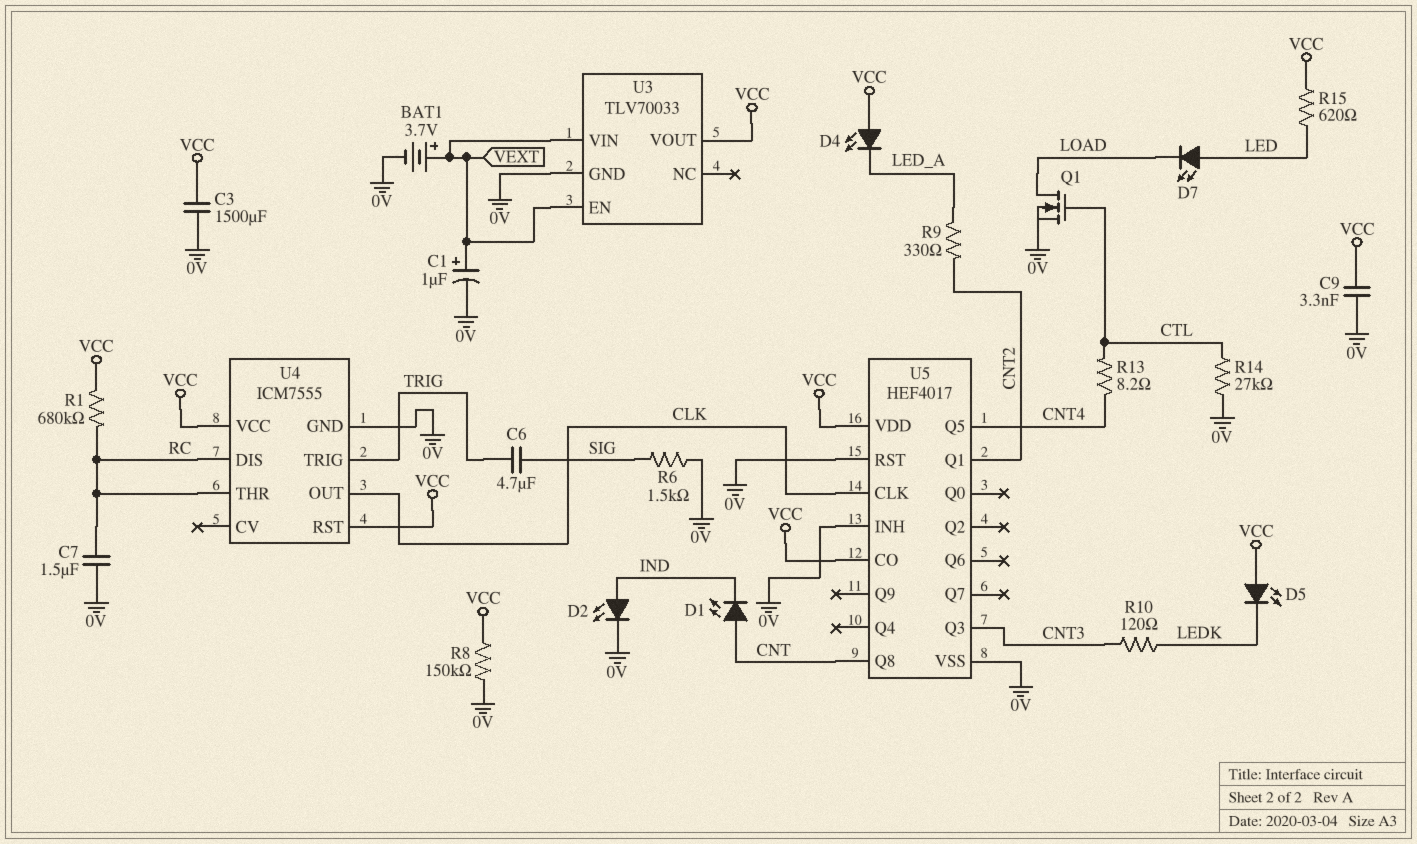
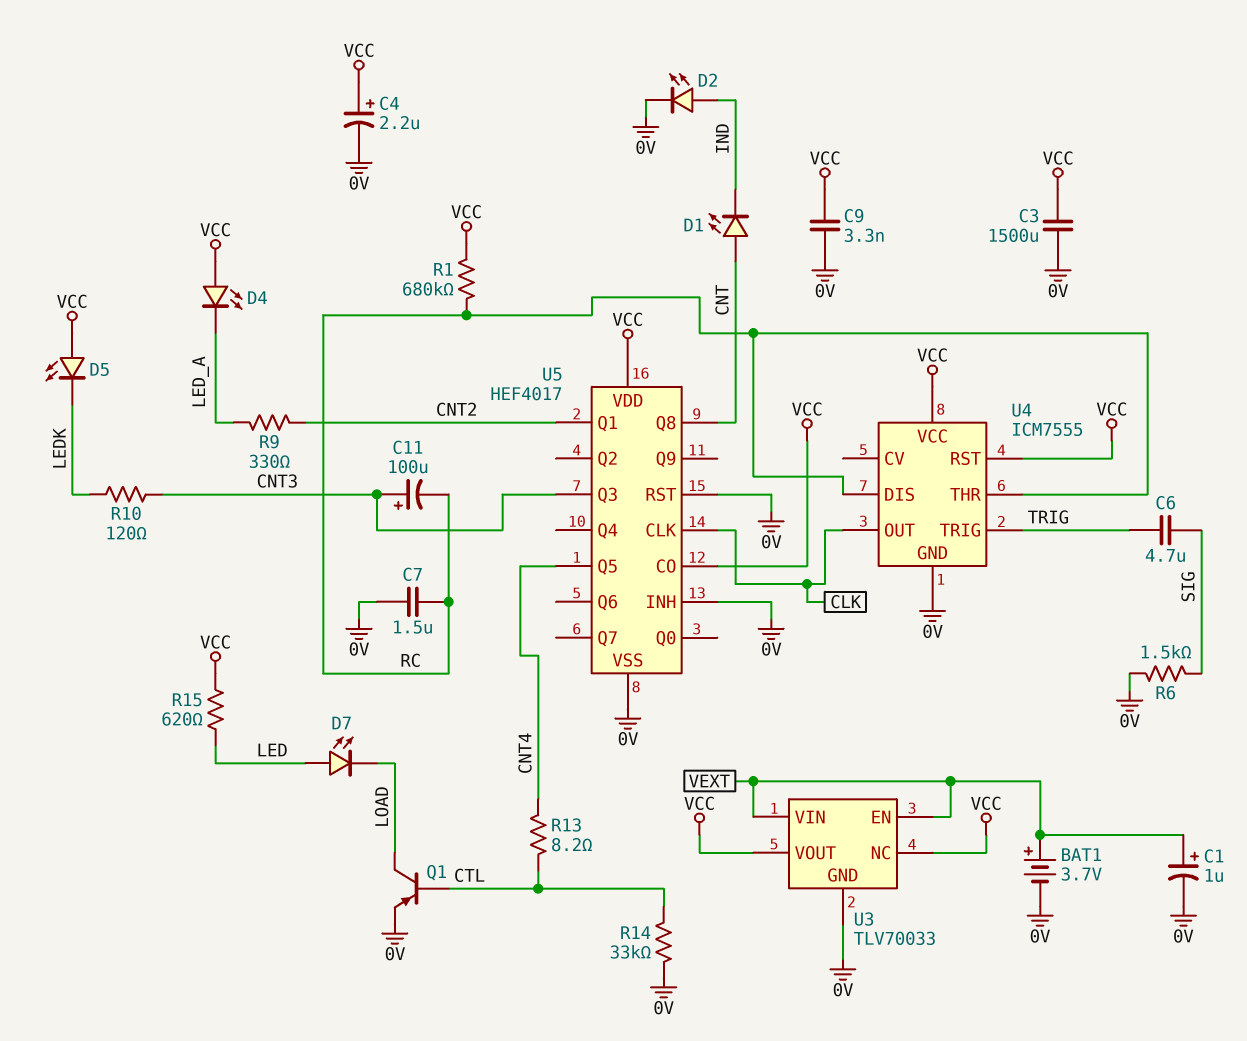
C4: none -> 2.2uF (plus VCC, minus 0V)
C11: none -> 100uF (plus CNT3, minus RC)
Q1: NMOS (G CTL, D LOAD, S 0V) -> PNP (B CTL, C LOAD, E 0V)
R8: 150k (0V, VCC) -> none
R14: 27k (0V, CTL) -> 33k (0V, CTL)
U3 pin NC: none -> VCC

